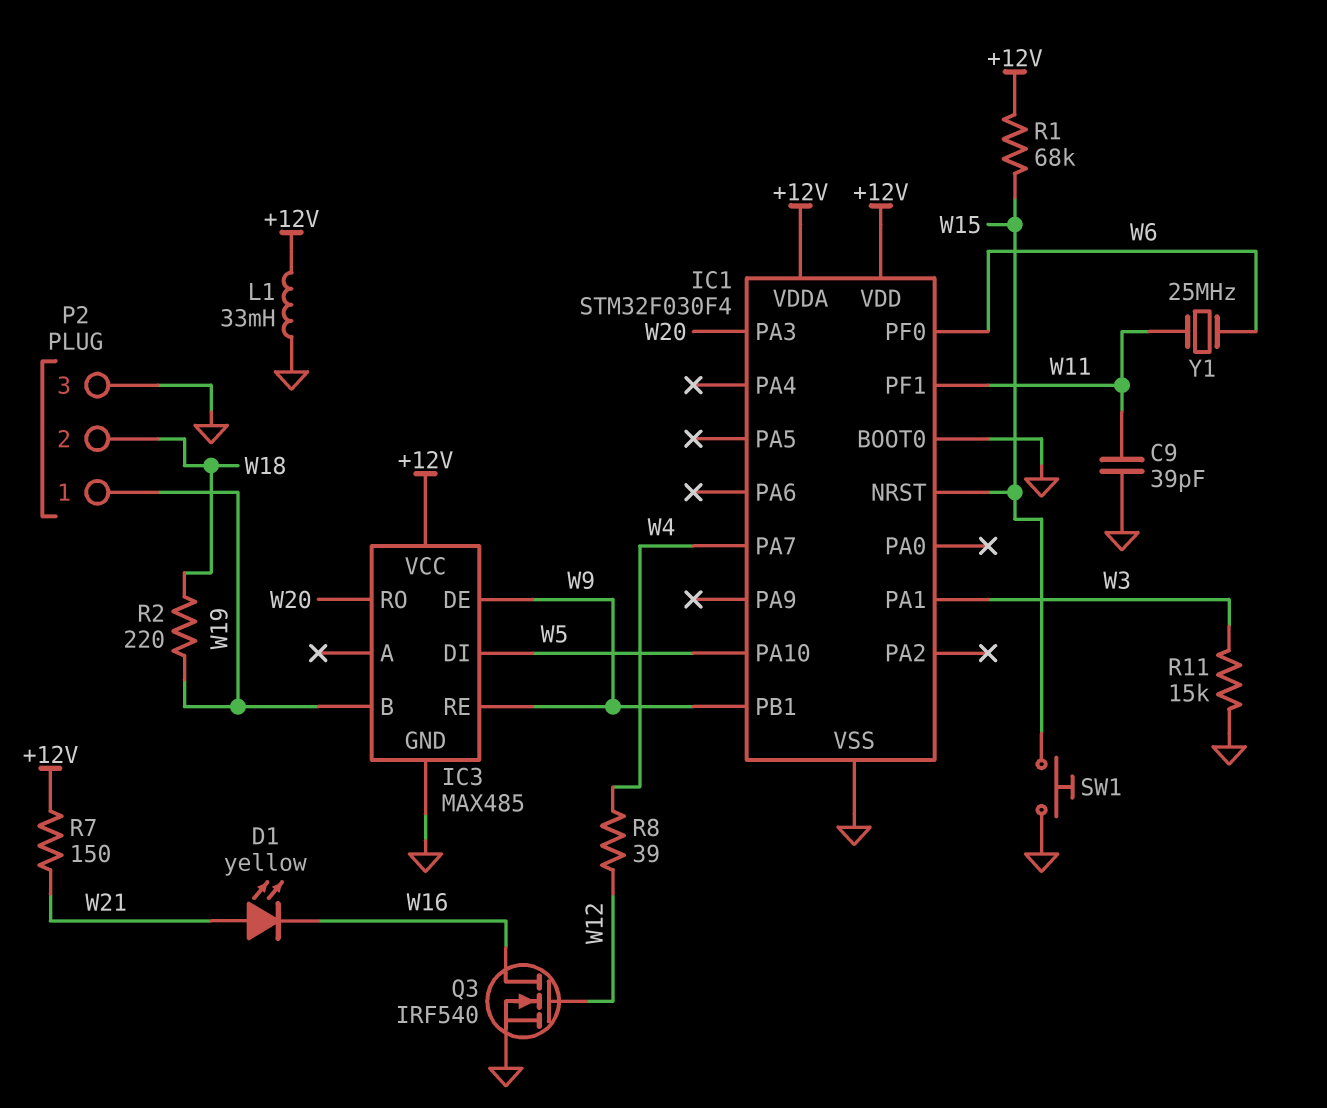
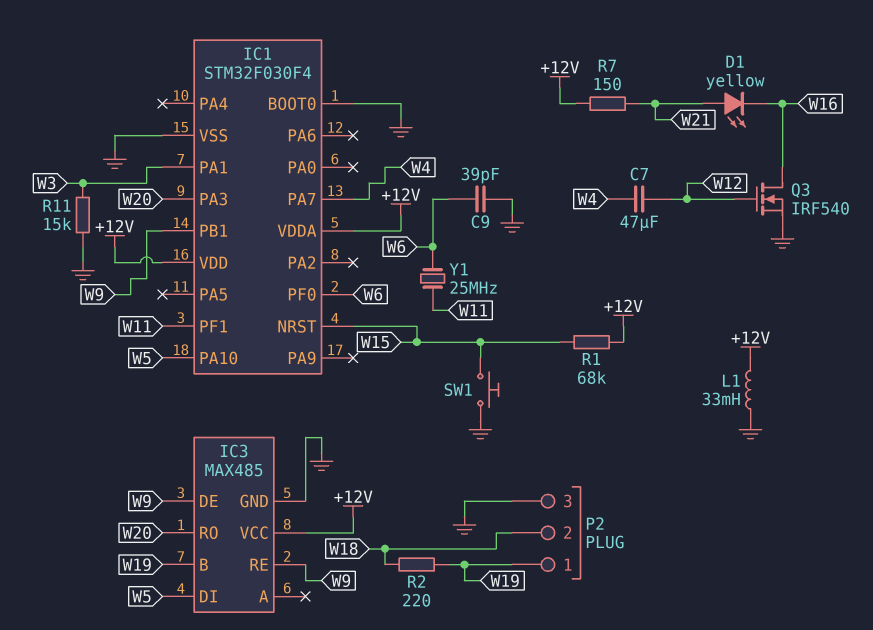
C7: none -> 47uF (W4, W12)
C9: 39pF (GND, W11) -> 39pF (GND, W6)
R8: 39 (W4, W12) -> none

